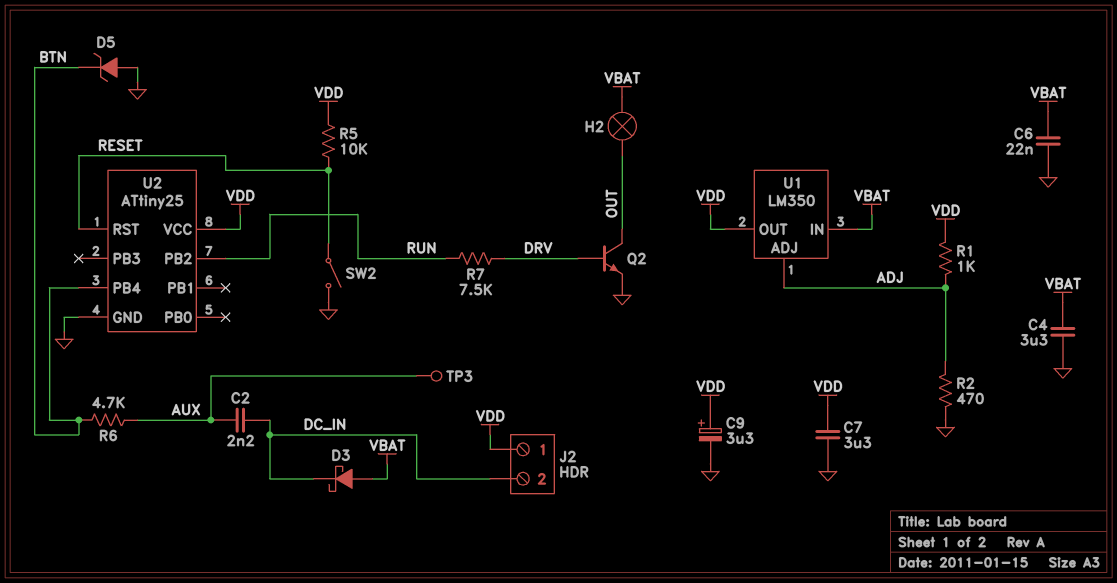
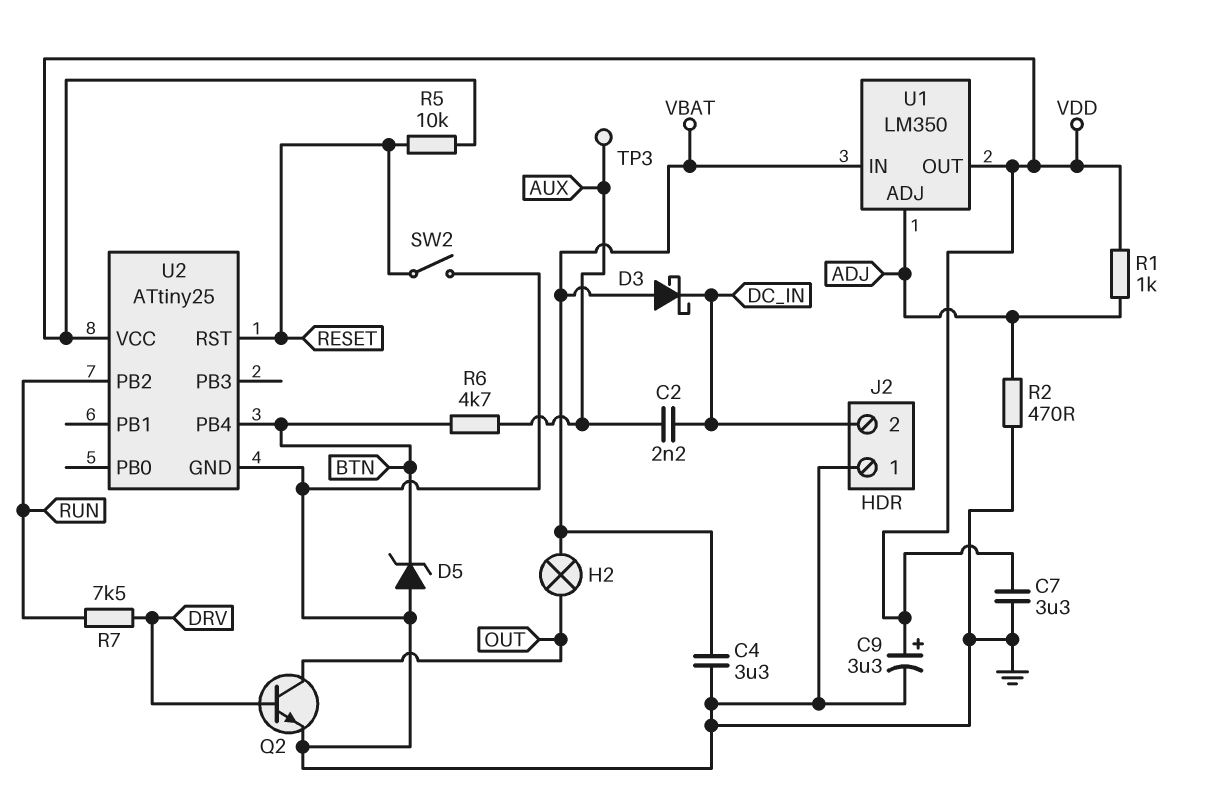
C6: 22nF (GND, VBAT) -> none
J2 pin 1: VDD -> GND

